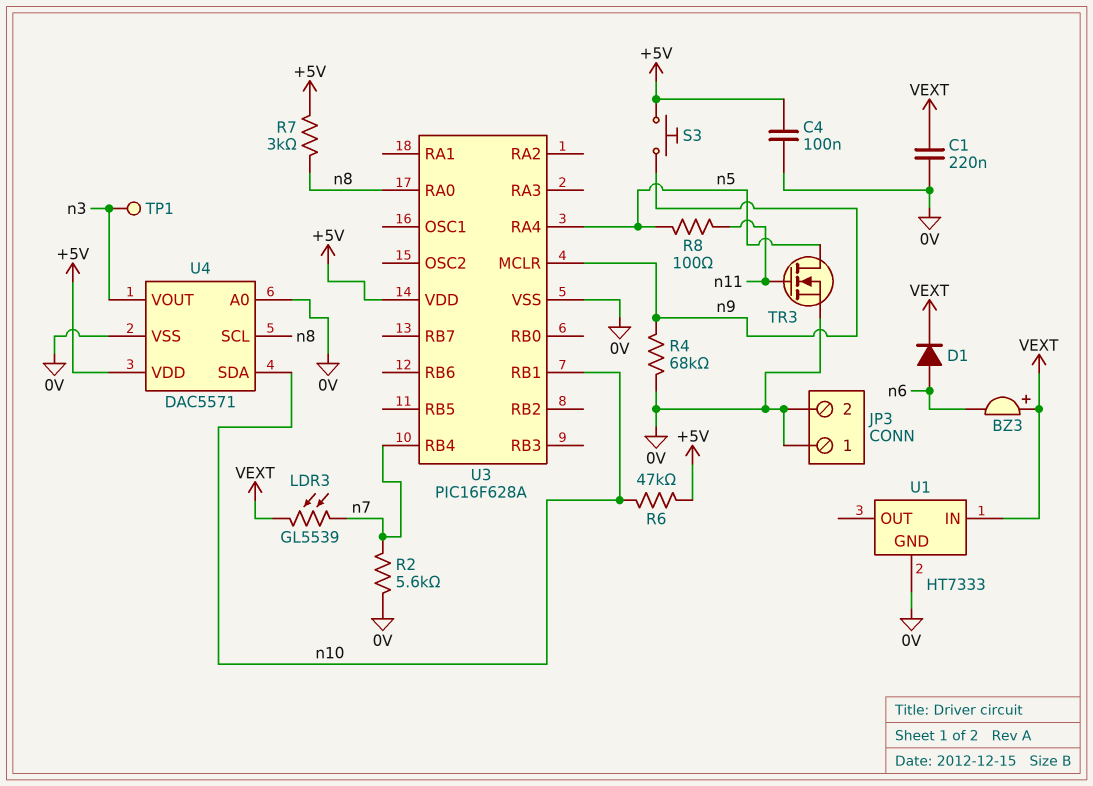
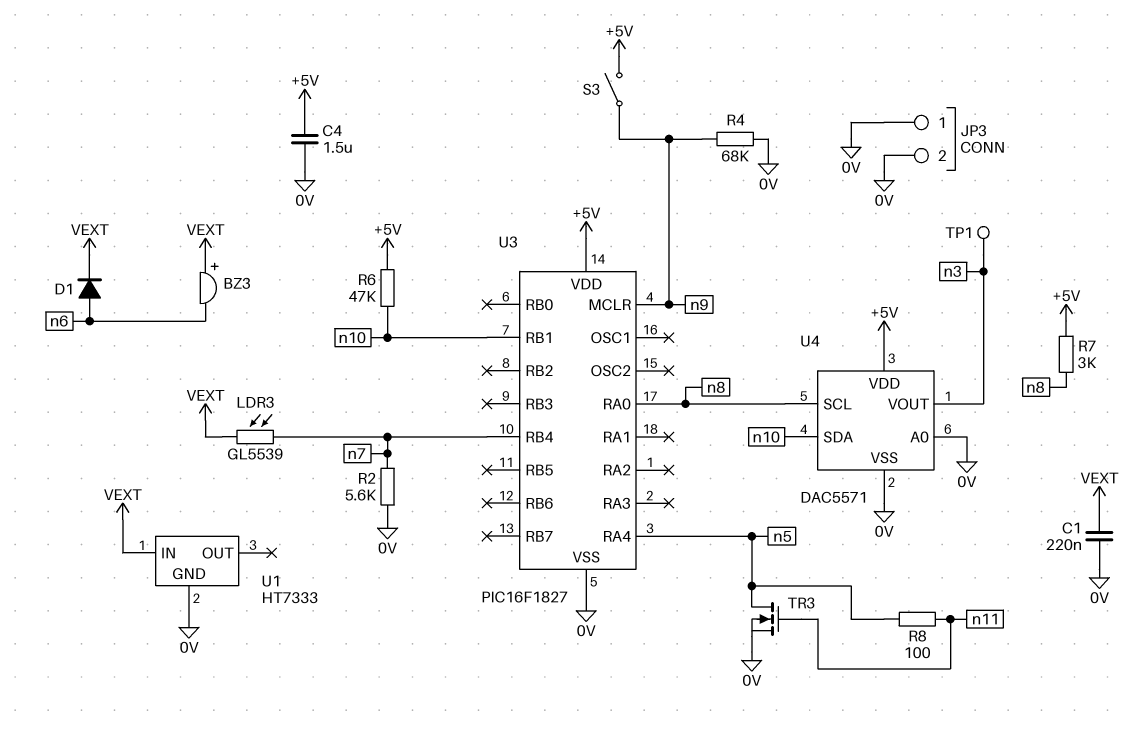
C4: 100nF (+5V, 0V) -> 1.5uF (+5V, 0V)
S3: button (+5V, n9) -> switch (+5V, n9)
U3: PIC16F628A -> PIC16F1827

